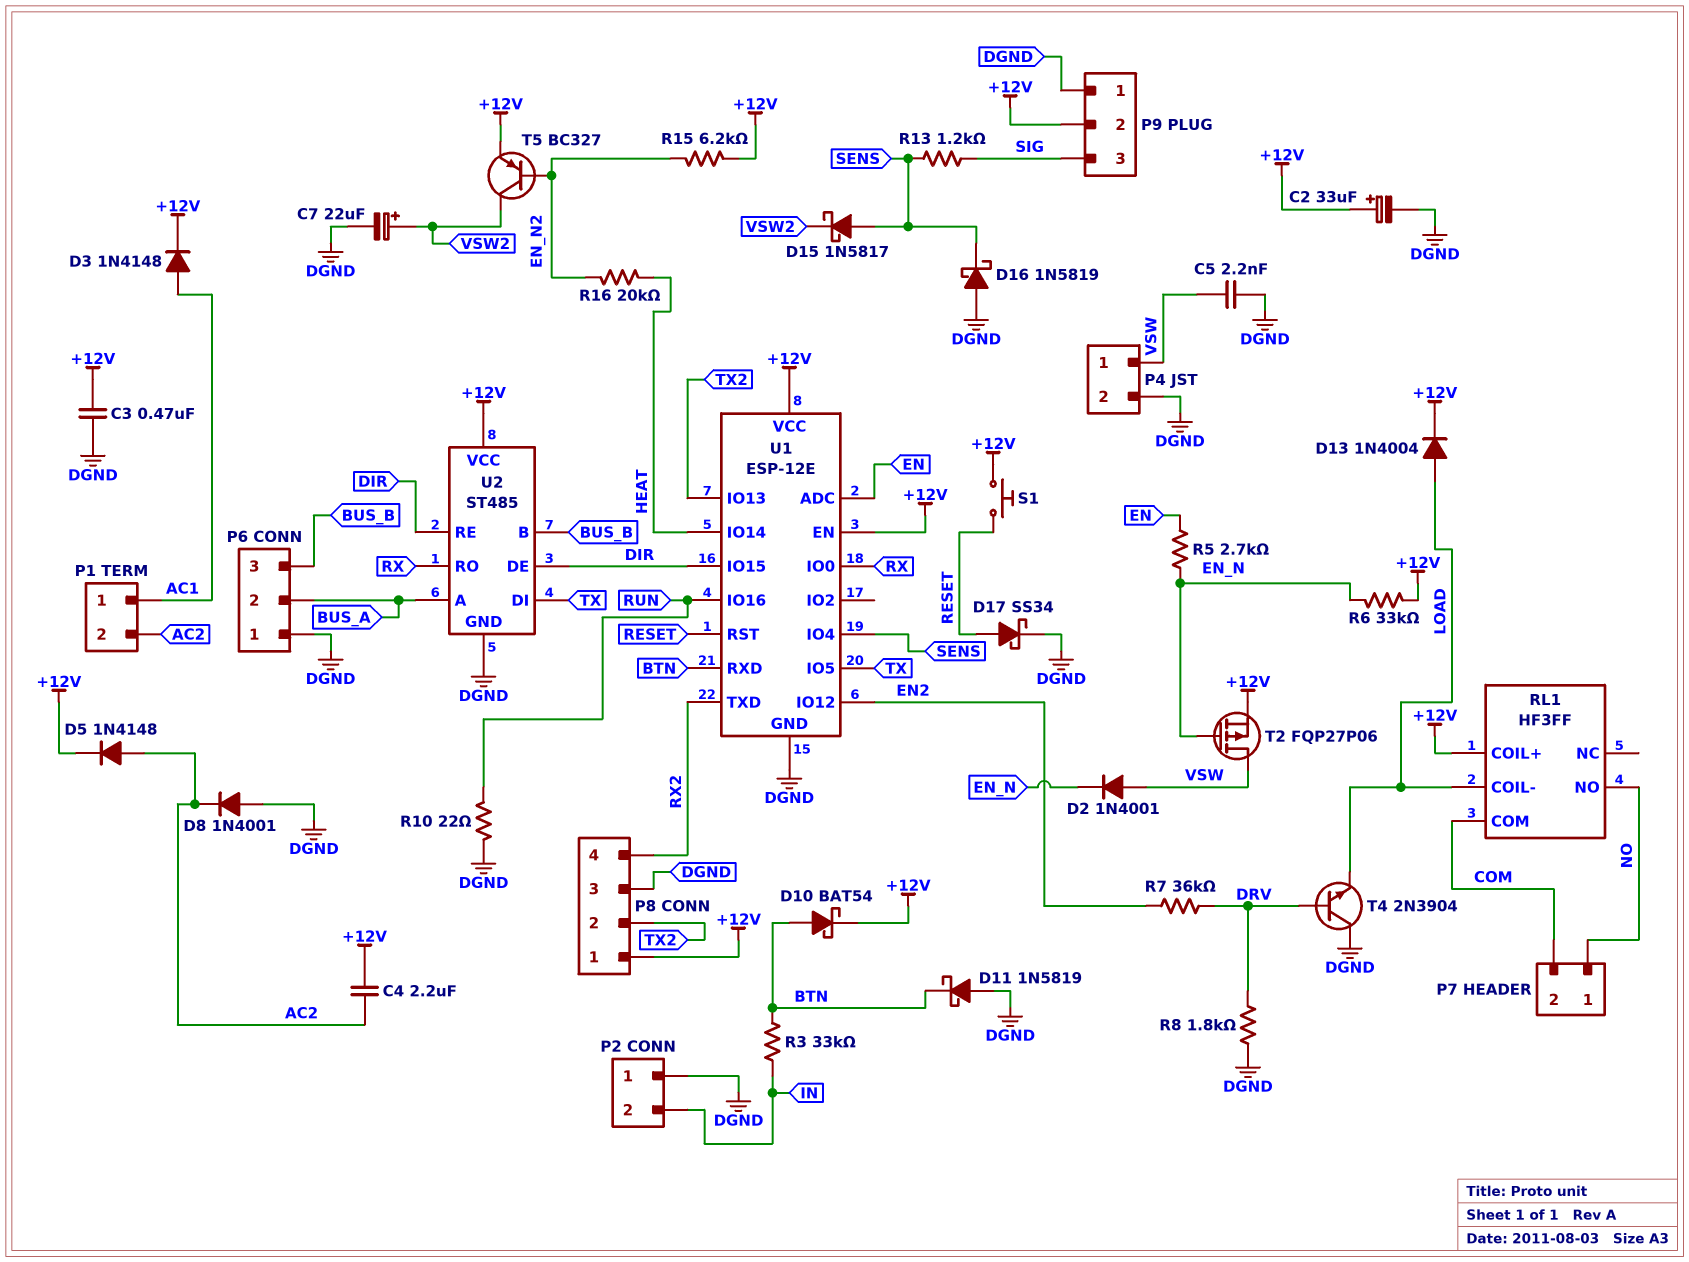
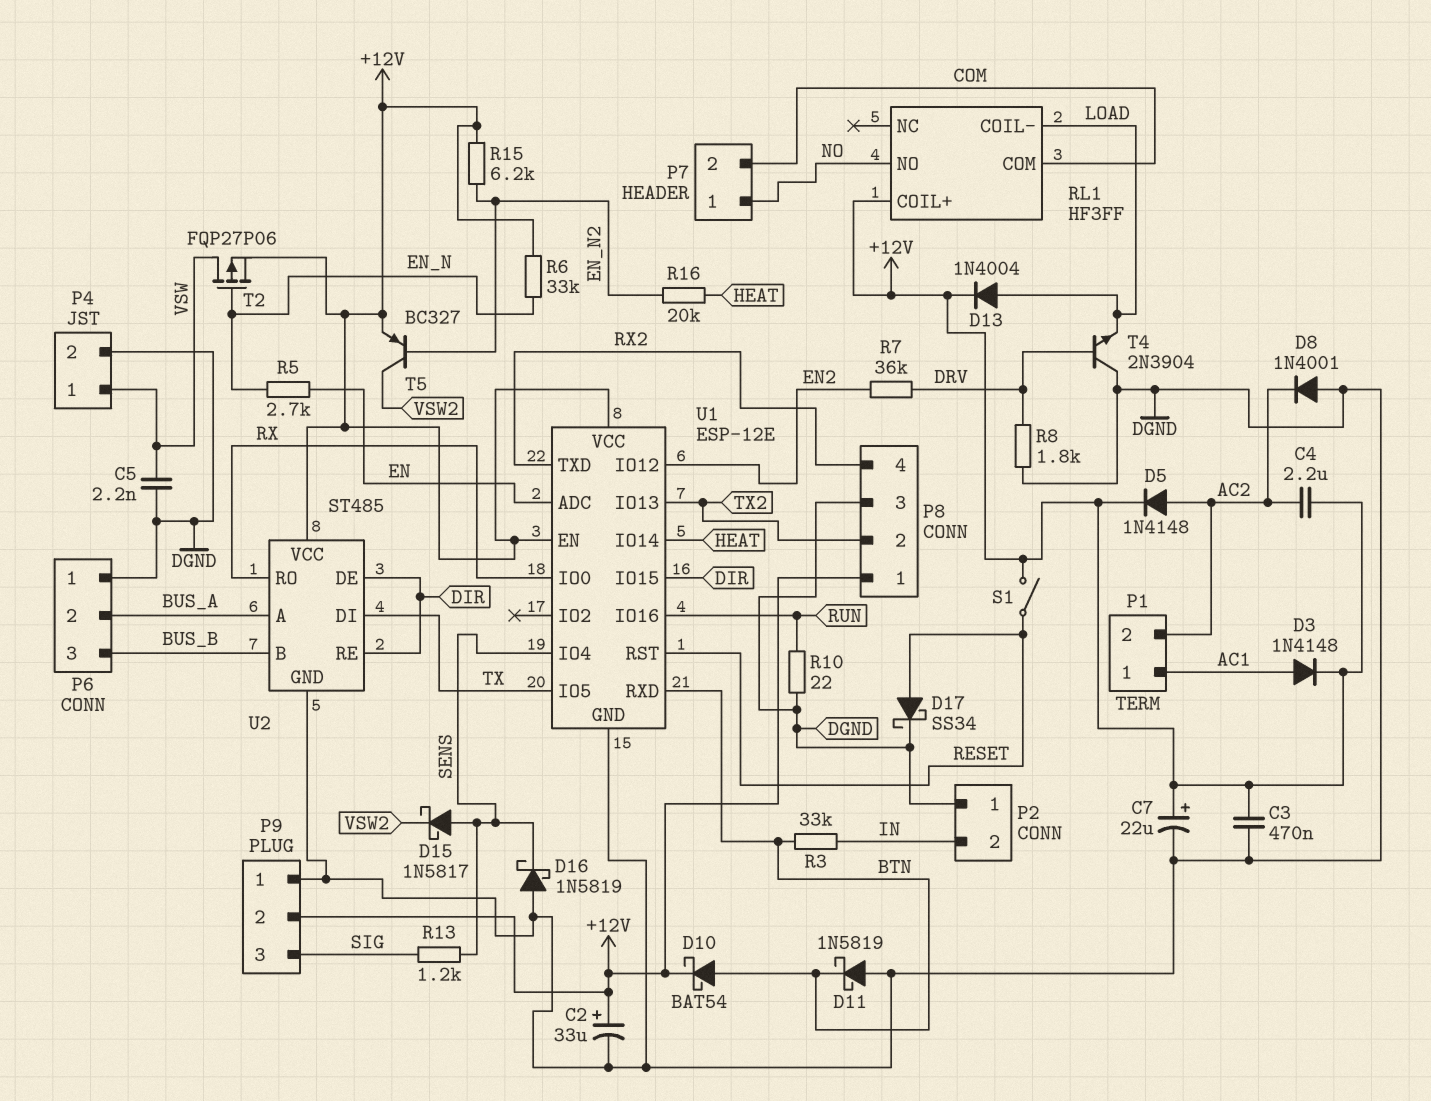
C7: 22uF (plus VSW2, minus DGND) -> 22uF (plus +12V, minus DGND)
D2: diode 1N4001 (A VSW, K EN_N) -> none
S1: button (+12V, RESET) -> switch (+12V, RESET)

